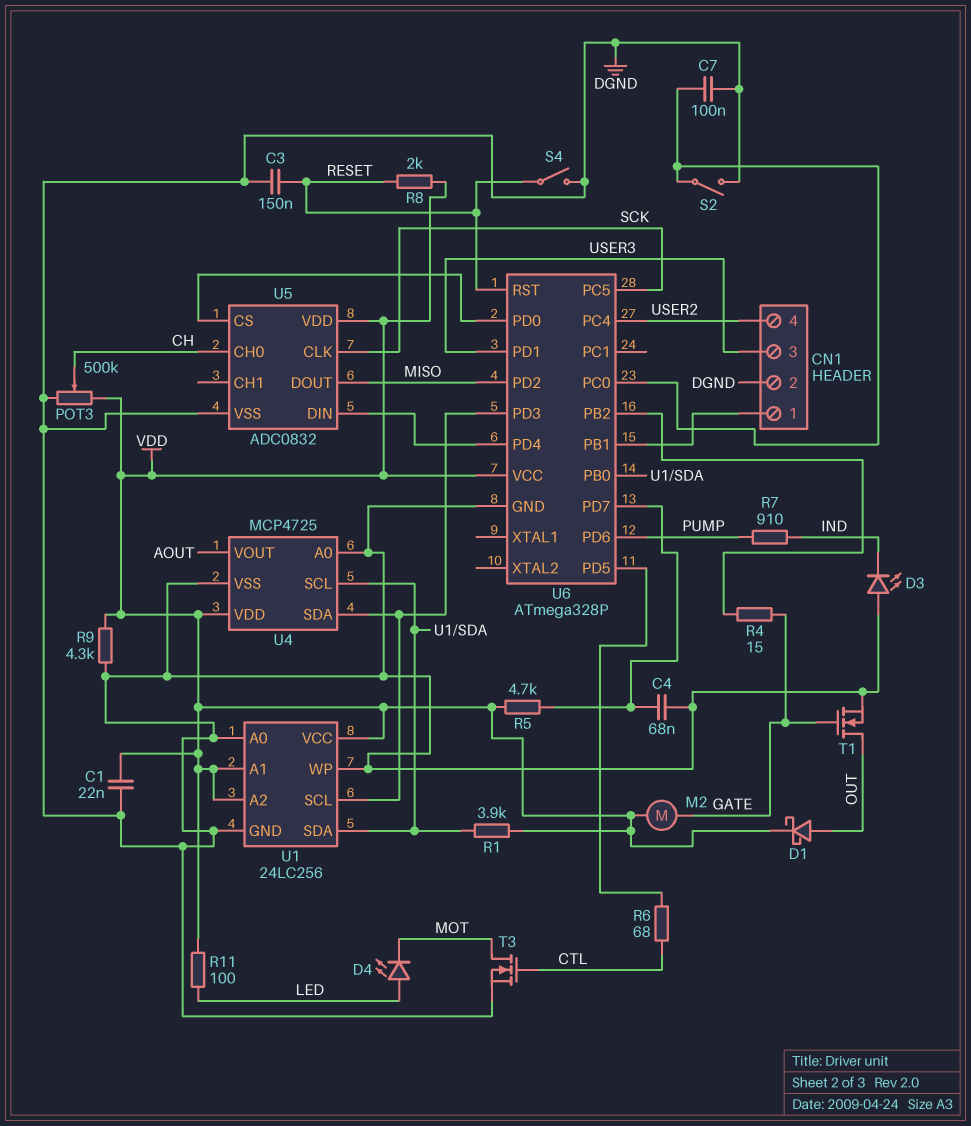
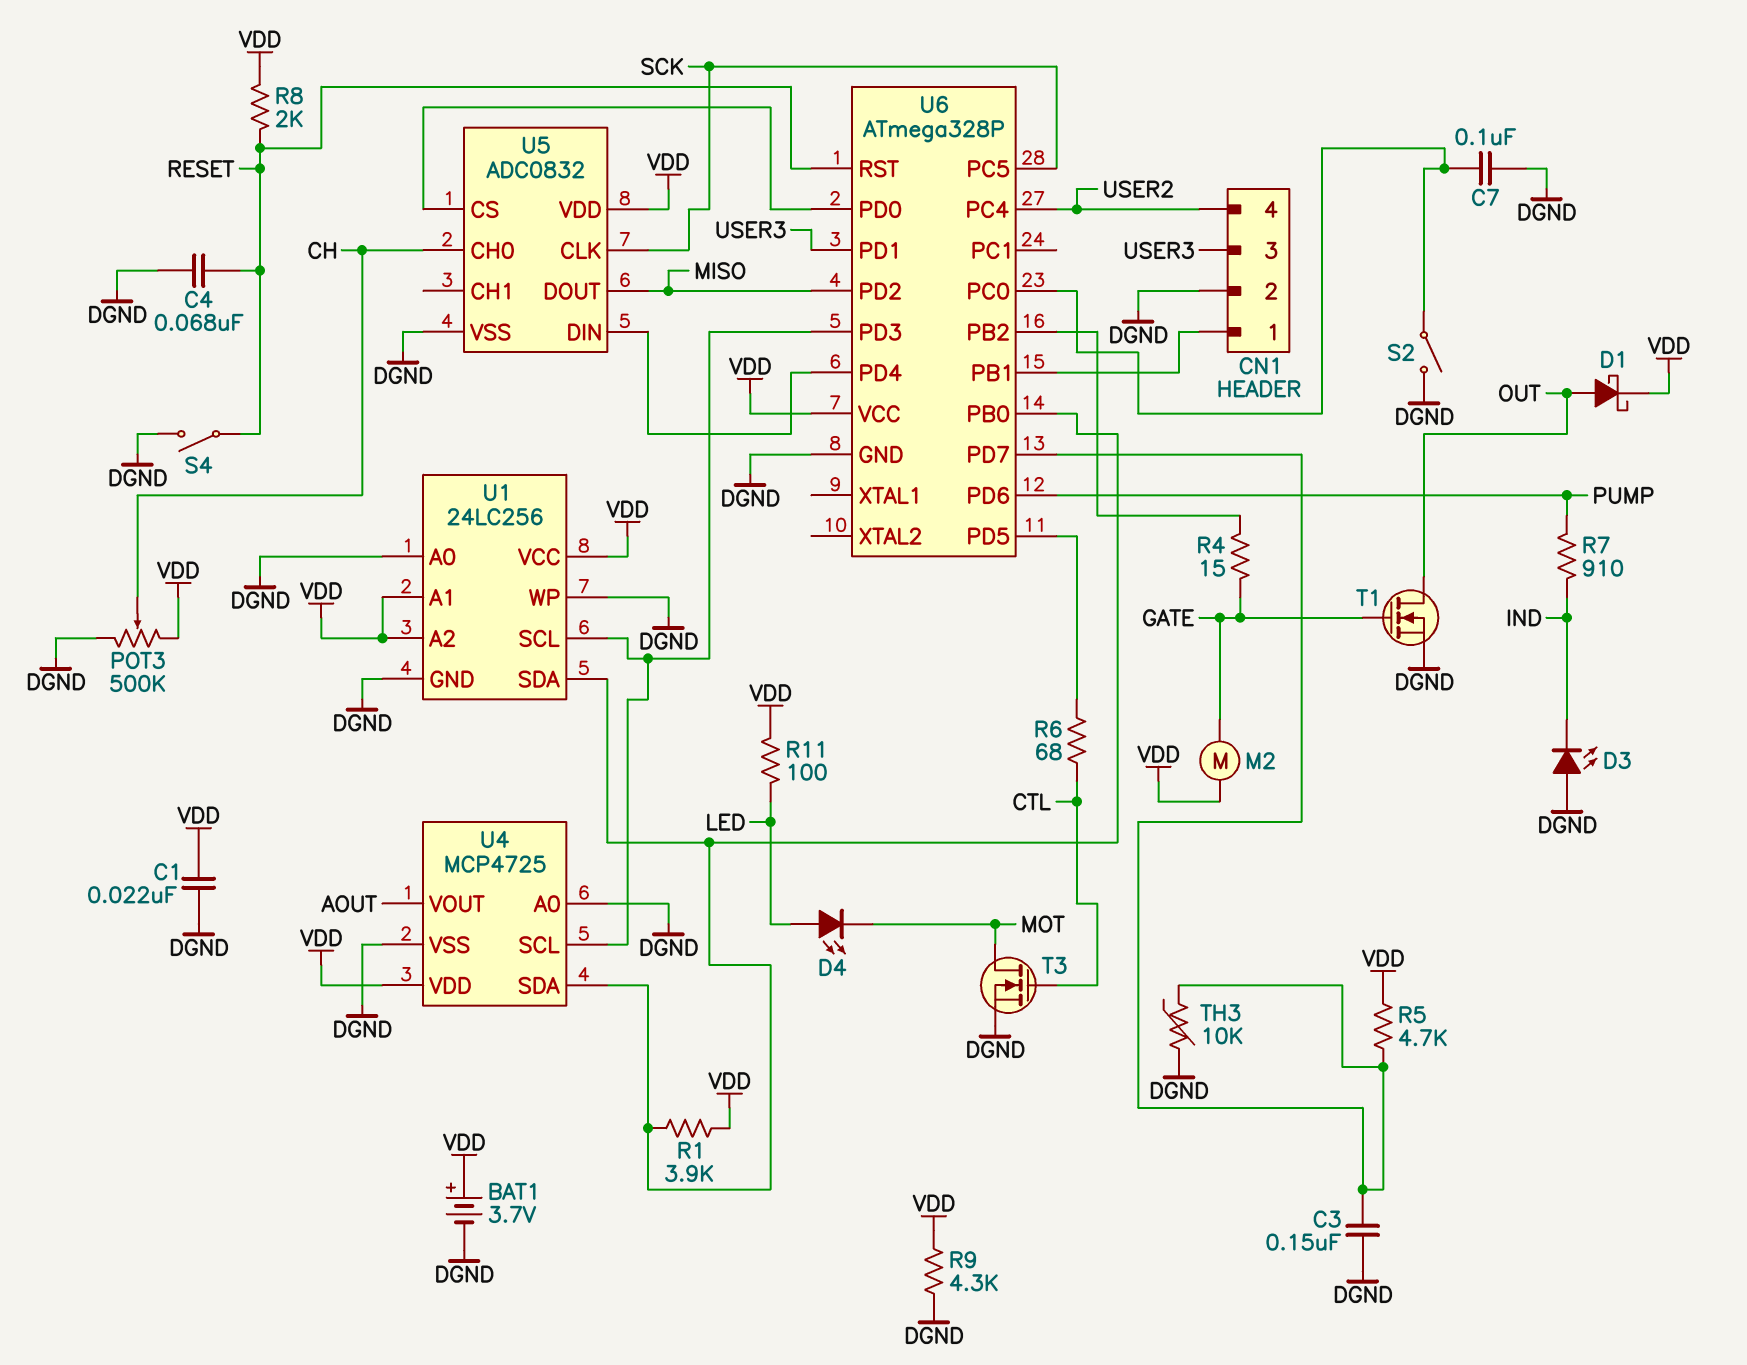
BAT1: none -> 3.7V (plus VDD, minus DGND)
C3: 150nF (DGND, RESET) -> 150nF (DGND, U6/PD7)
C4: 68nF (DGND, U6/PD7) -> 68nF (DGND, RESET)
TH3: none -> 10k (DGND, U6/PD7)
U4 pin SCL: U1/SDA -> U1/SCL
U4 pin SDA: U1/SCL -> U1/SDA

